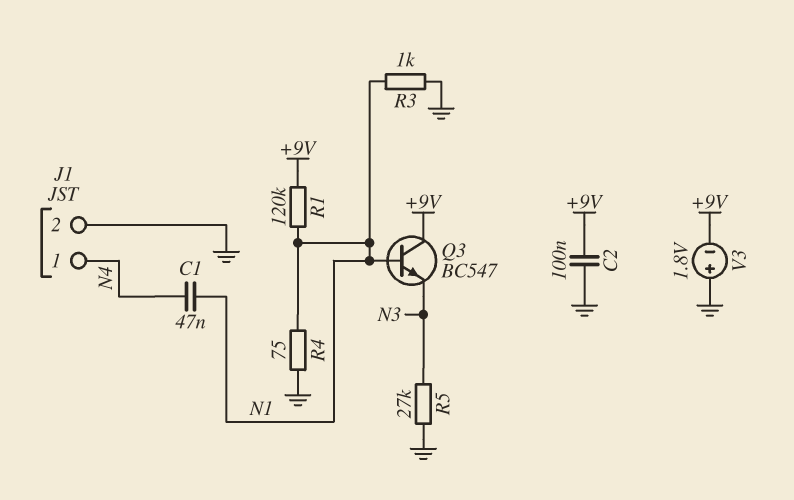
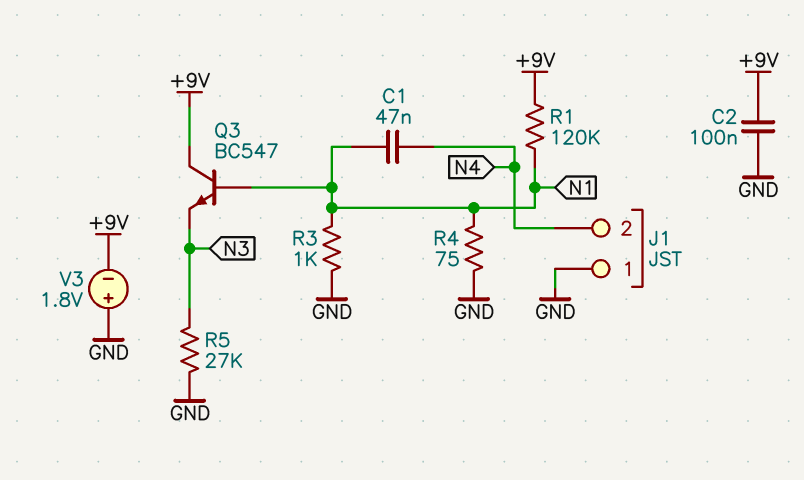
J1 pin 1: N4 -> GND
J1 pin 2: GND -> N4

